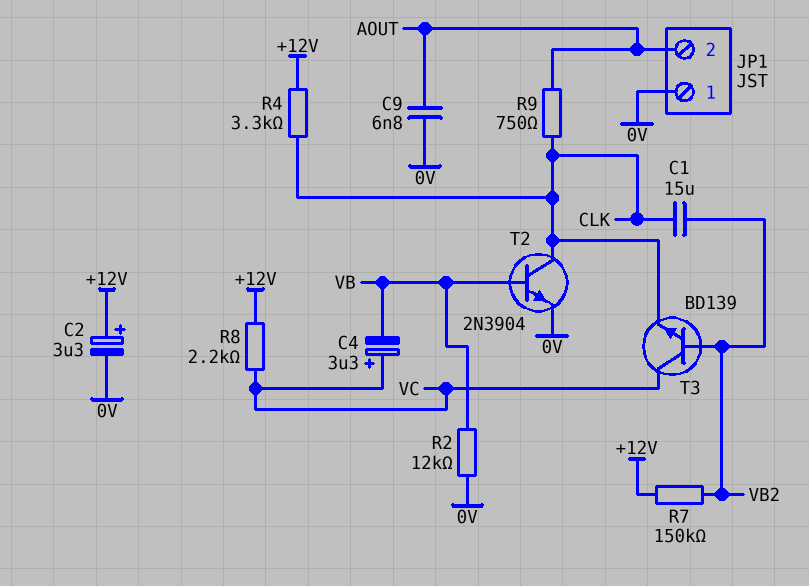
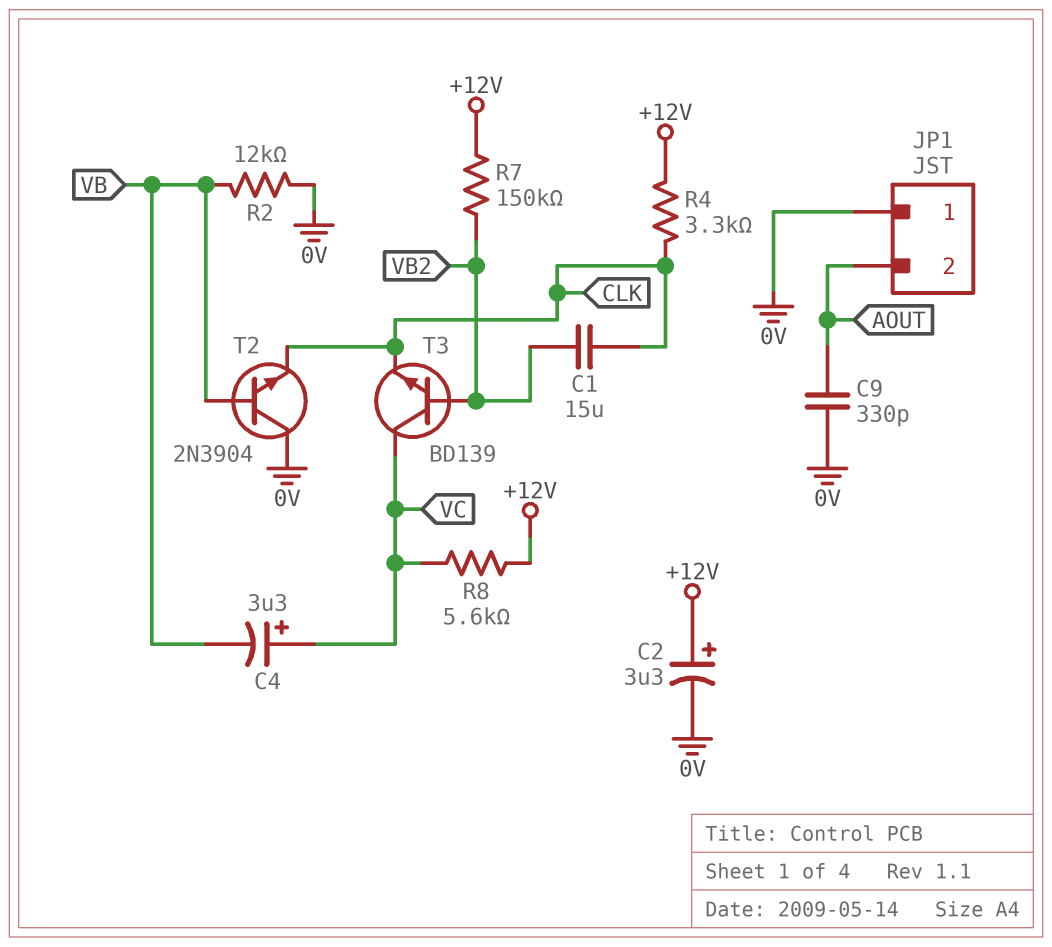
C9: 6.8nF (0V, AOUT) -> 330pF (0V, AOUT)
R8: 2.2k (+12V, VC) -> 5.6k (+12V, VC)
R9: 750 (AOUT, CLK) -> none
T2: NPN 2N3904 (B VB, C CLK, E 0V) -> NPN 2N3904 (B VB, C 0V, E CLK)

